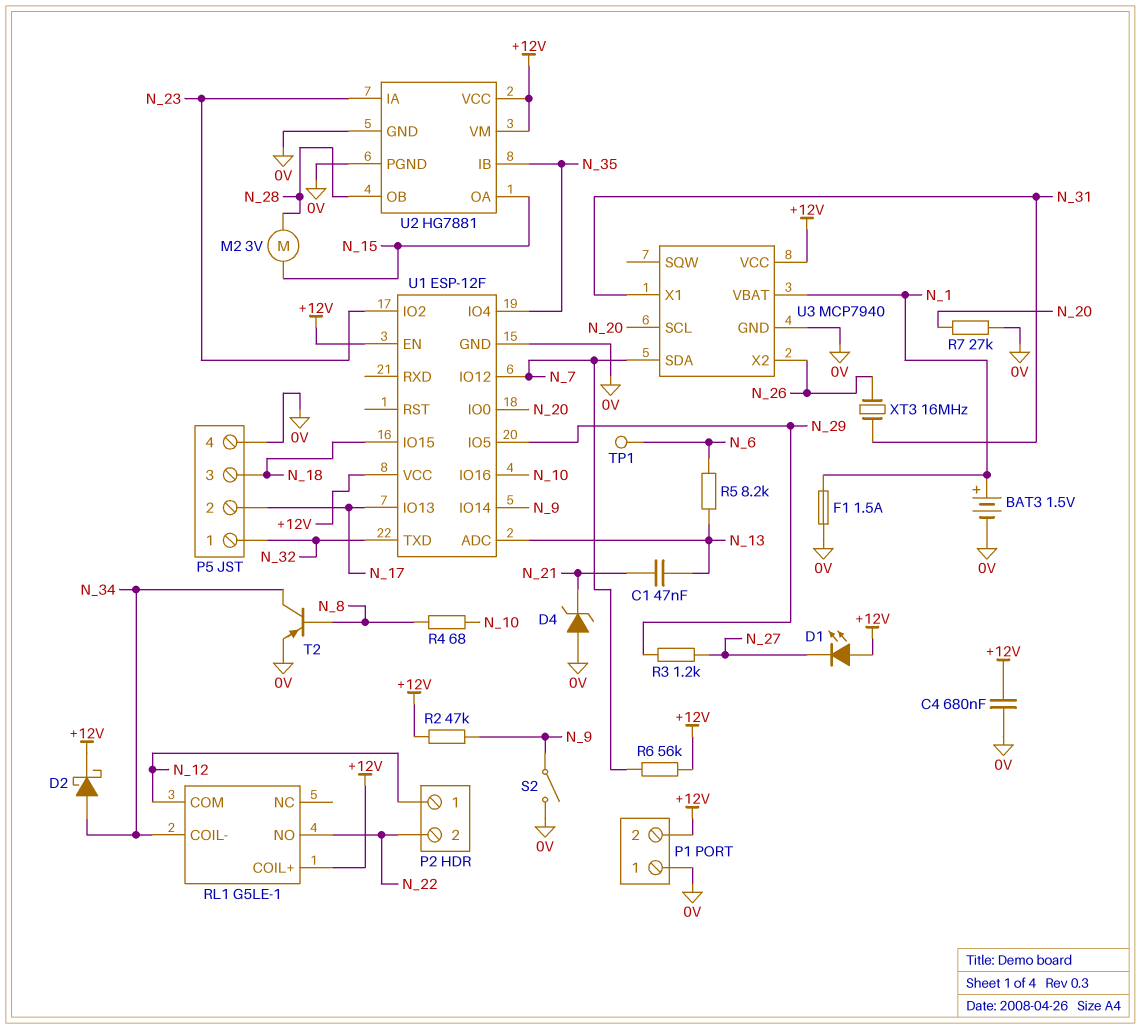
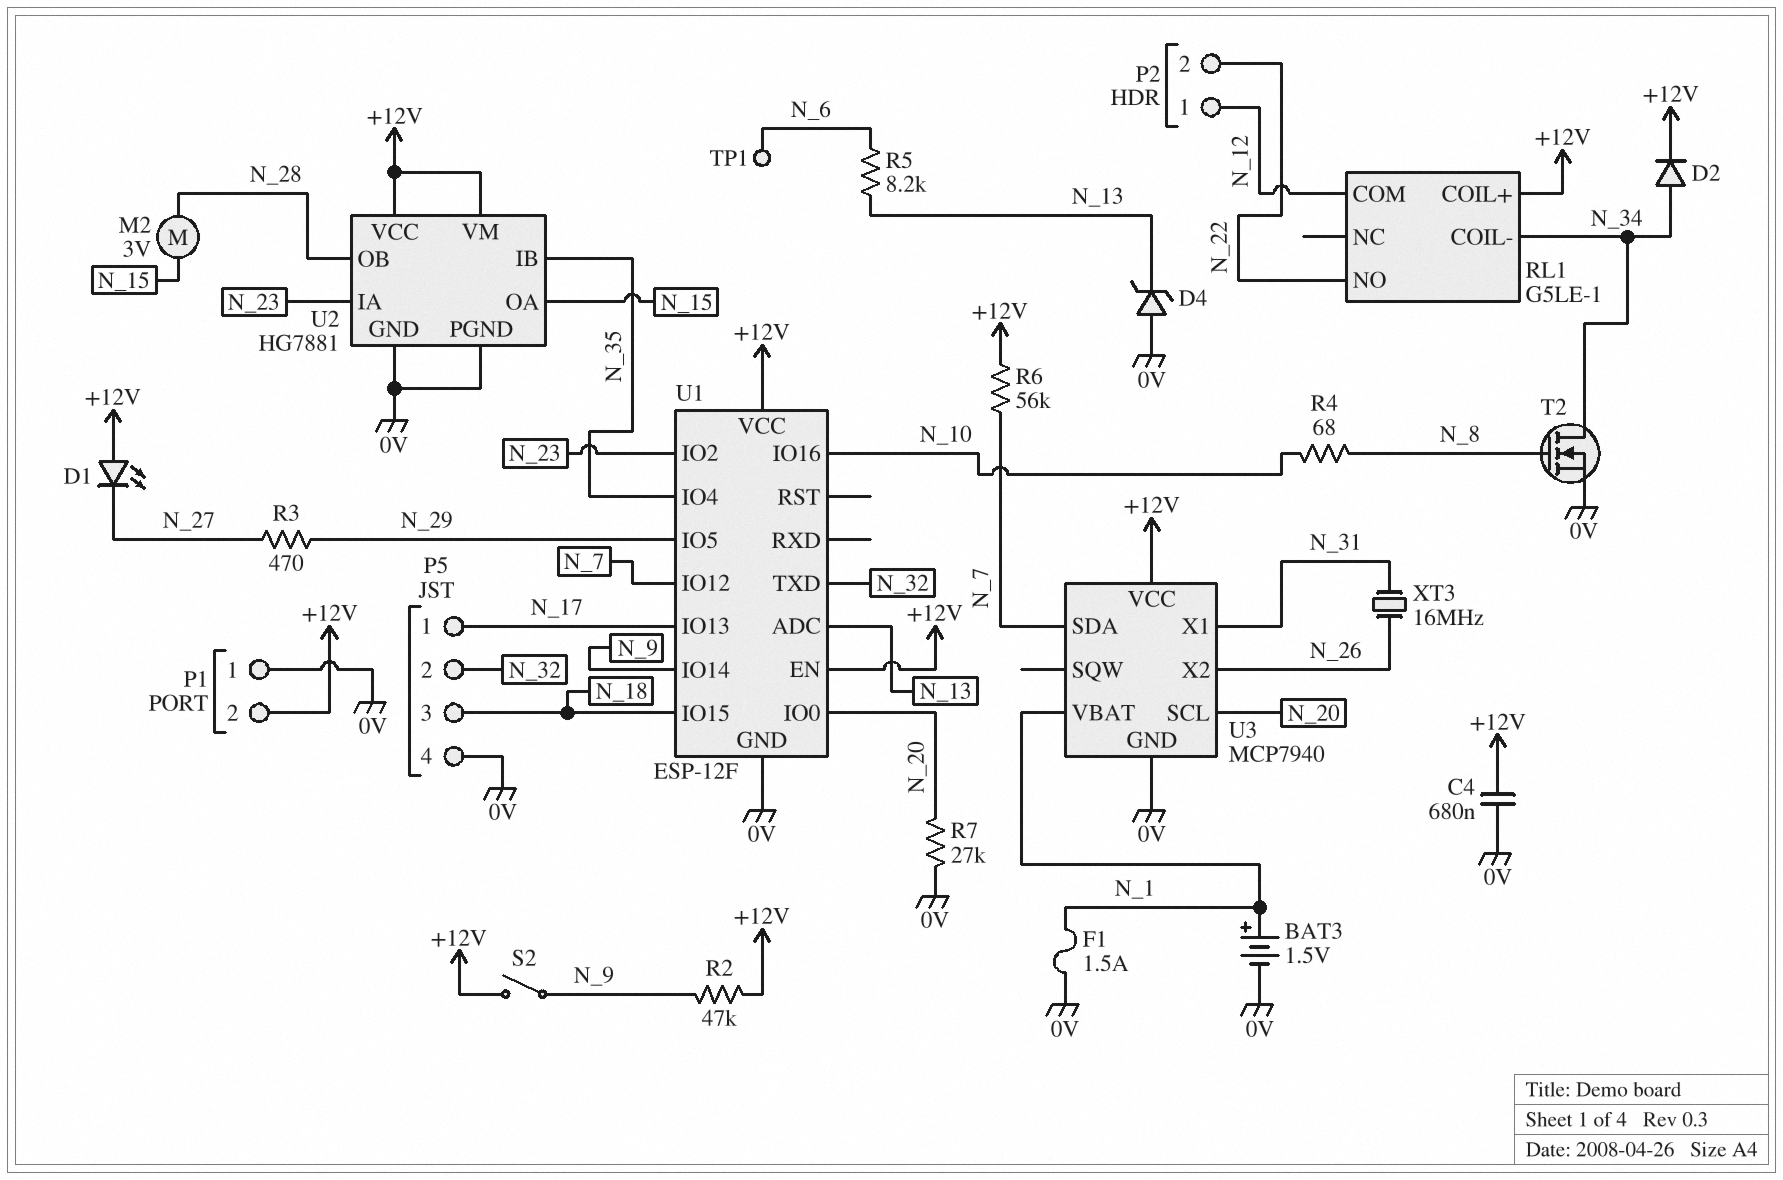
C1: 47nF (N_13, N_21) -> none
D2: schottky (A N_34, K +12V) -> diode (A N_34, K +12V)
D4: zener (A 0V, K N_21) -> zener (A 0V, K N_13)
P5 pin 1: N_32 -> N_17
P5 pin 2: N_17 -> N_32
R3: 1.2k (N_27, N_29) -> 470 (N_27, N_29)
S2: switch (0V, N_9) -> switch (+12V, N_9)
T2: PNP (B N_8, C N_34, E 0V) -> NMOS (G N_8, D N_34, S 0V)

